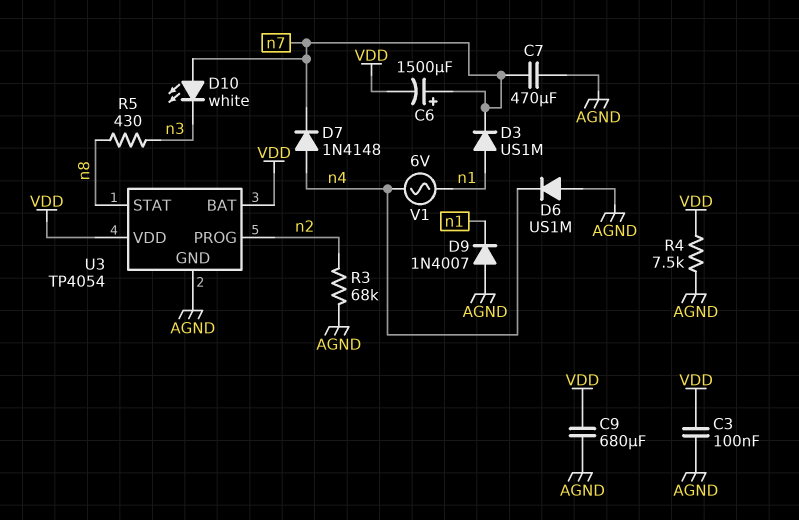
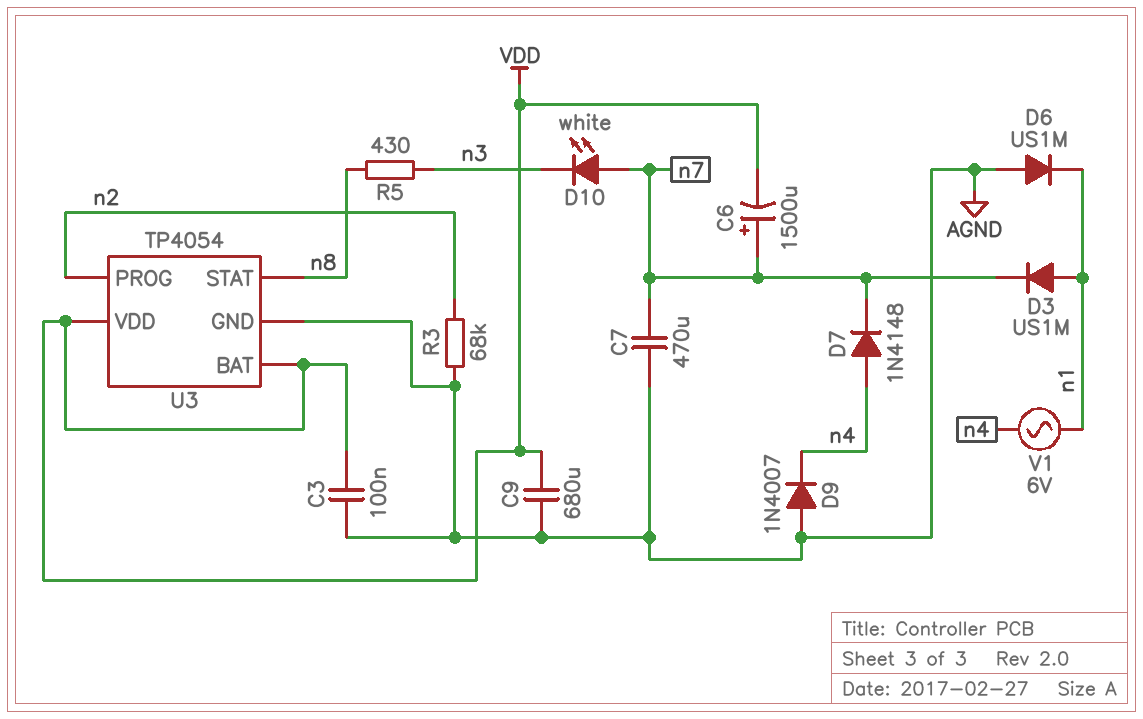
D6: diode US1M (A AGND, K n4) -> diode US1M (A AGND, K n1)
D9: diode 1N4007 (A AGND, K n1) -> diode 1N4007 (A AGND, K n4)
R4: 7.5k (AGND, VDD) -> none

